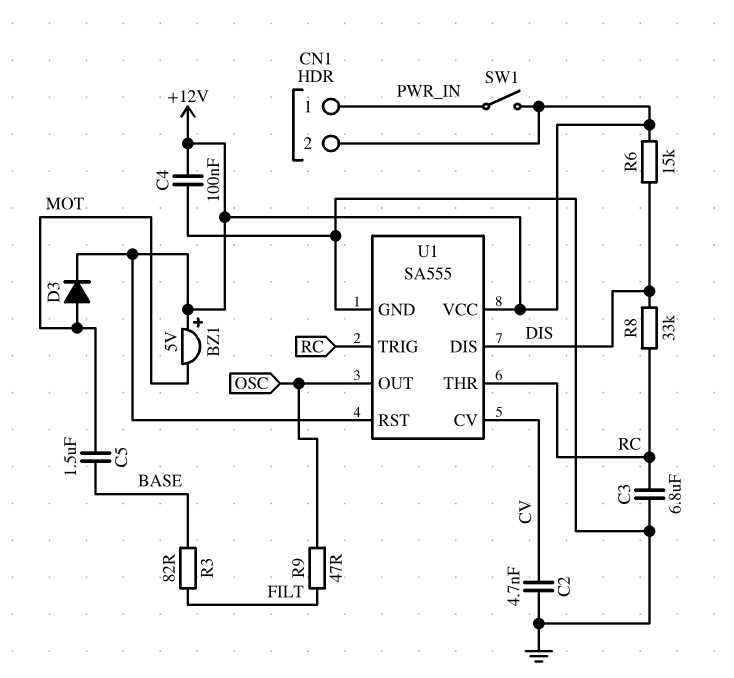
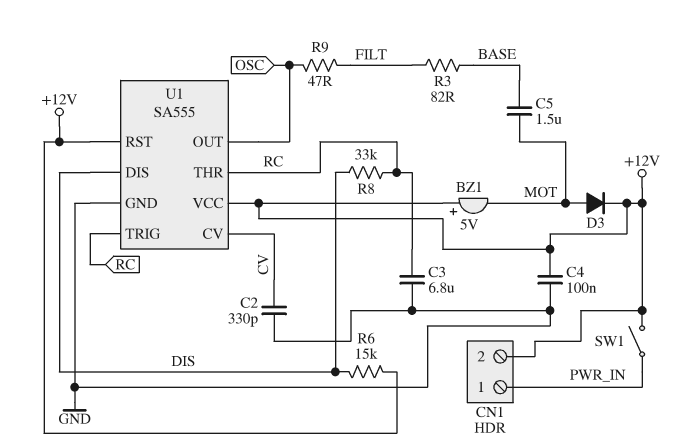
C2: 4.7nF (CV, GND) -> 330pF (CV, GND)

